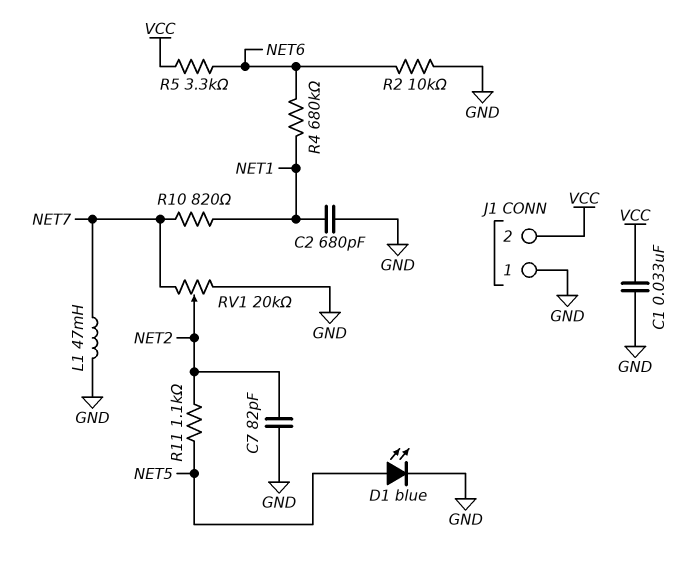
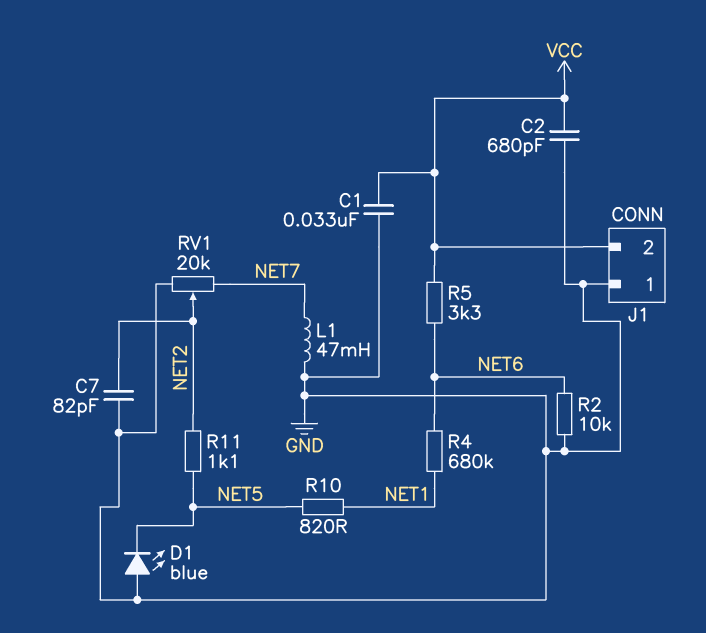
C2: 680pF (GND, NET1) -> 680pF (GND, VCC)
D1: LED blue (A NET5, K GND) -> LED blue (A GND, K NET5)
R10: 820 (NET1, NET7) -> 820 (NET1, NET5)

